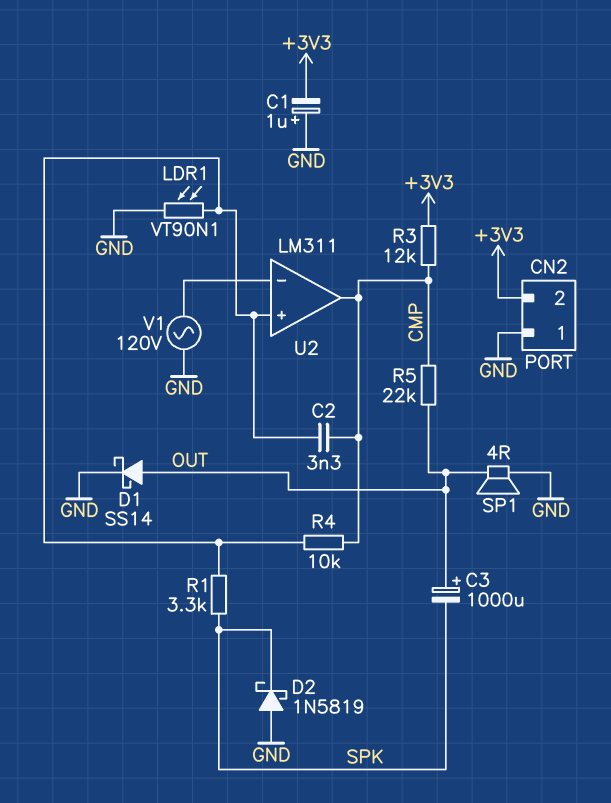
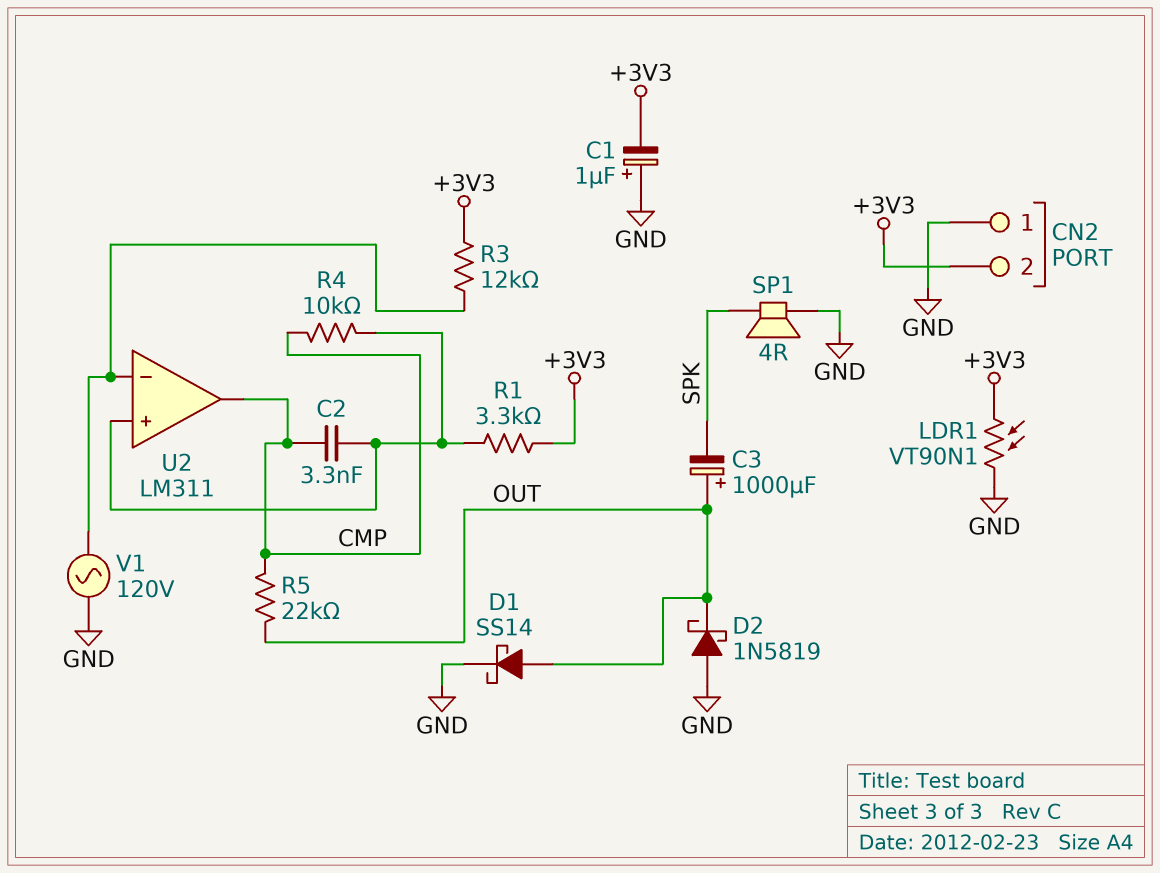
D2: schottky 1N5819 (A GND, K SPK) -> schottky 1N5819 (A GND, K OUT)
LDR1: VT90N1 (GND, U2/in+) -> VT90N1 (+3V3, GND)
R1: 3.3k (SPK, U2/in+) -> 3.3k (+3V3, U2/in+)
R3: 12k (+3V3, CMP) -> 12k (+3V3, U2/in-)
SP1: speaker 4R (GND, OUT) -> speaker 4R (GND, SPK)

